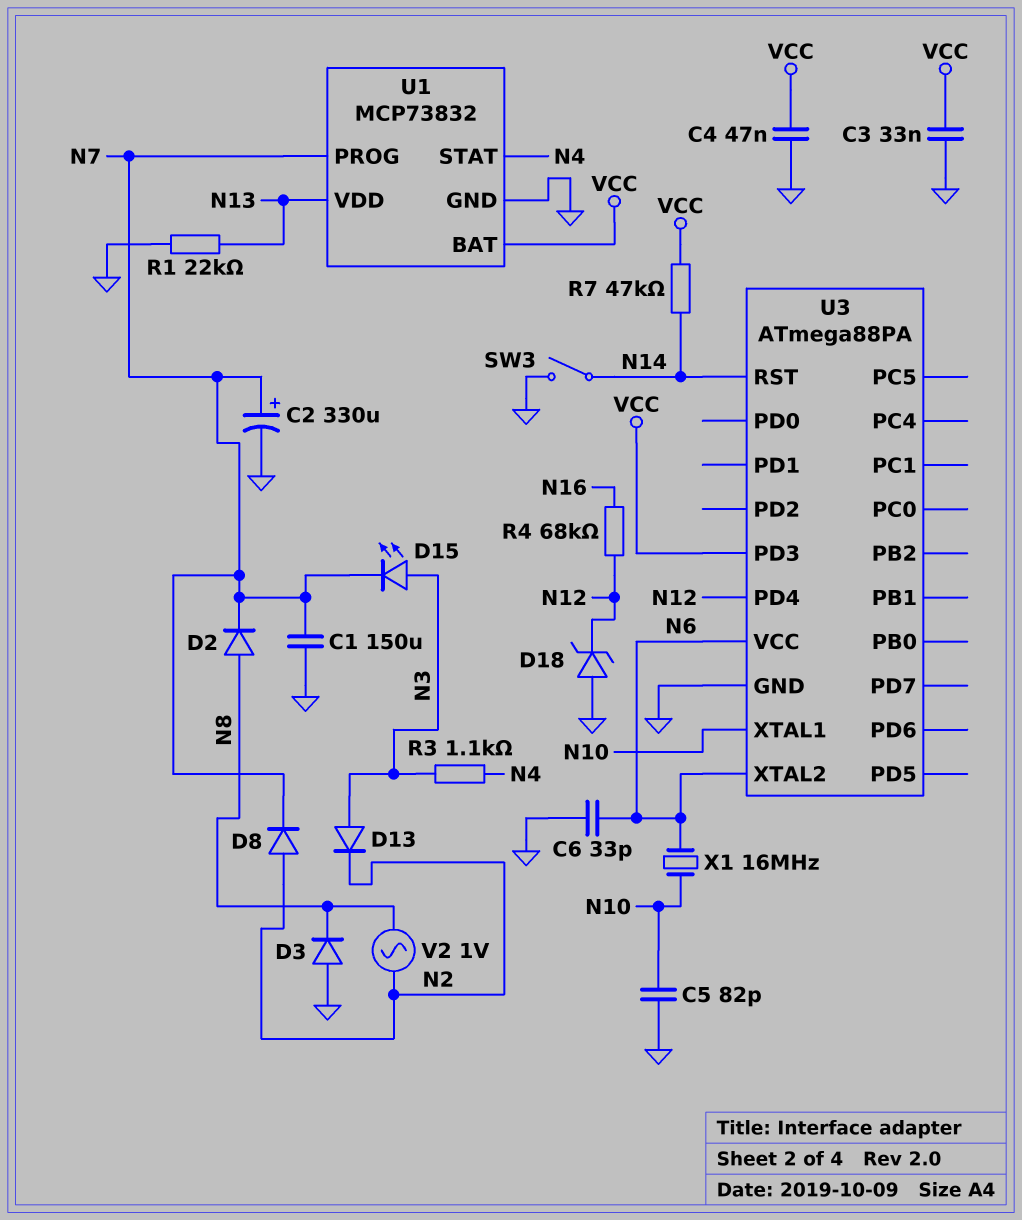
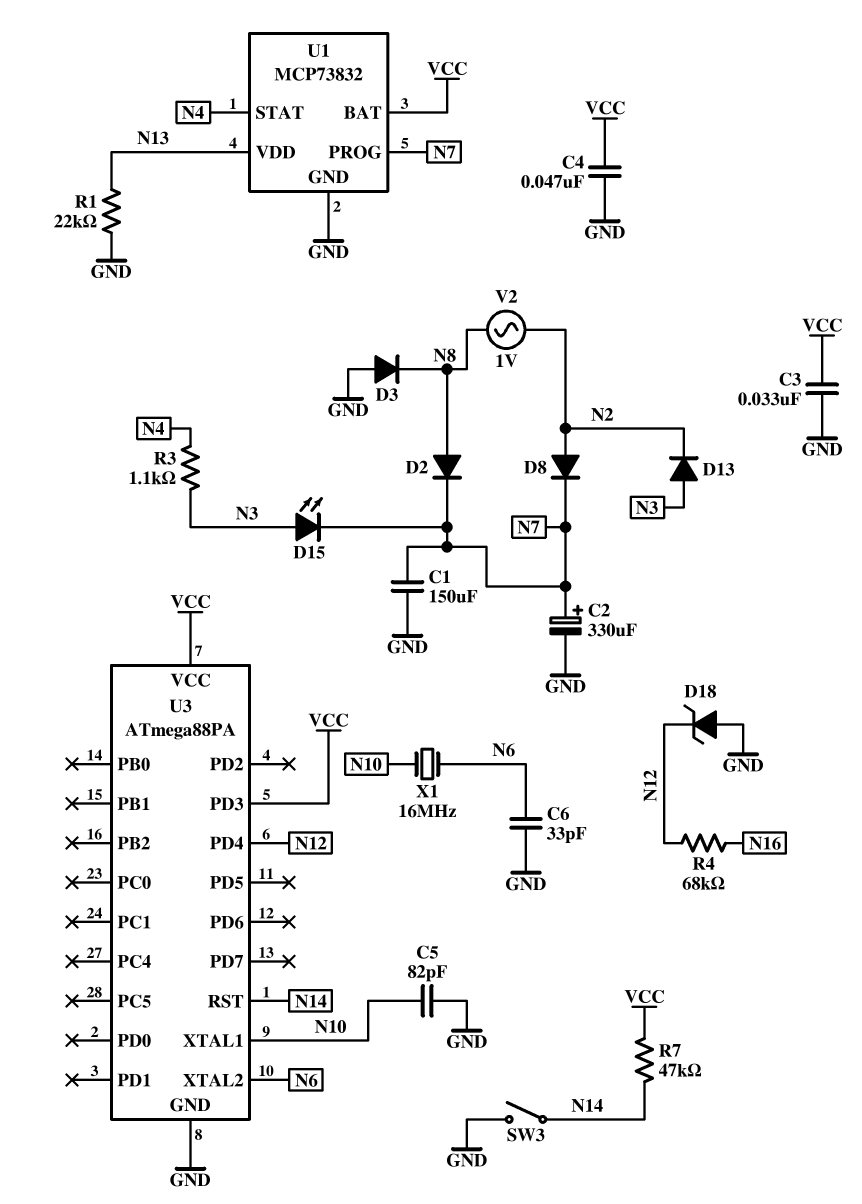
U3 pin VCC: N6 -> VCC

